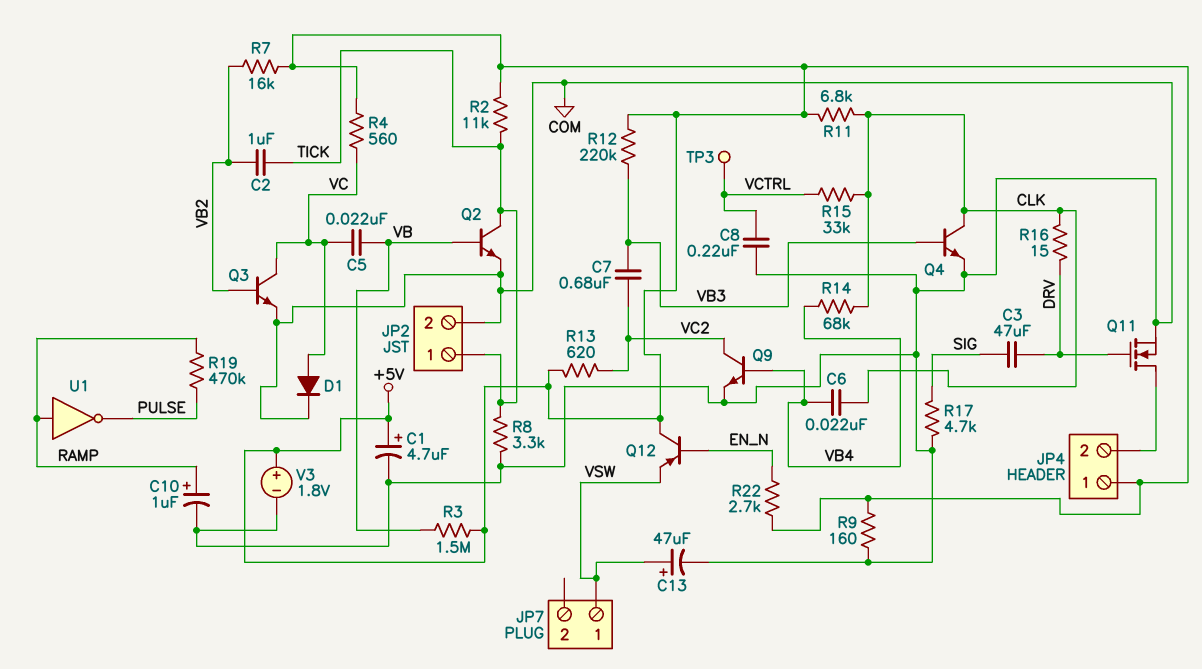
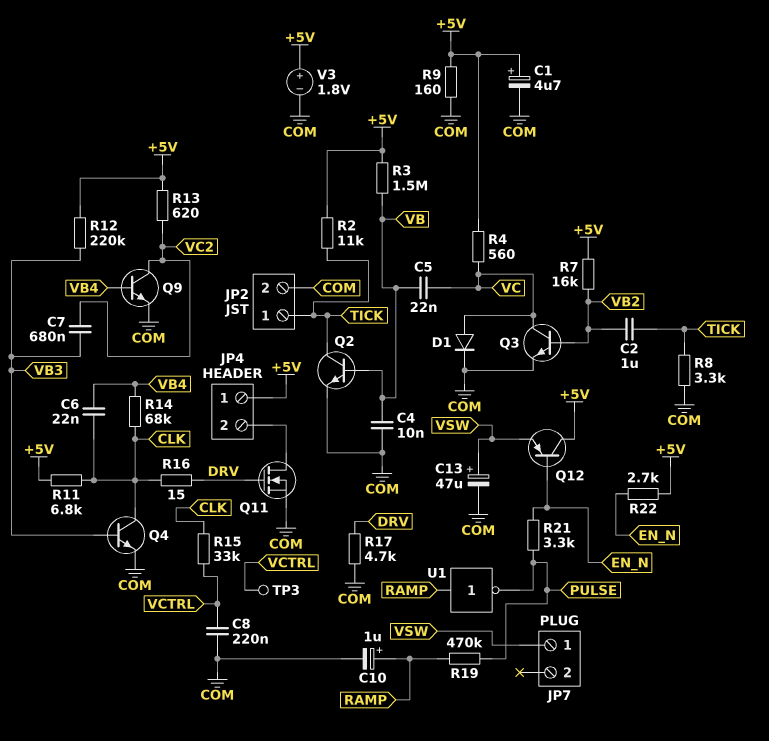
C3: 47uF (DRV, SIG) -> none
C4: none -> 10nF (COM, VB)
R17: 4.7k (COM, SIG) -> 4.7k (COM, DRV)
R21: none -> 3.3k (EN_N, PULSE)

